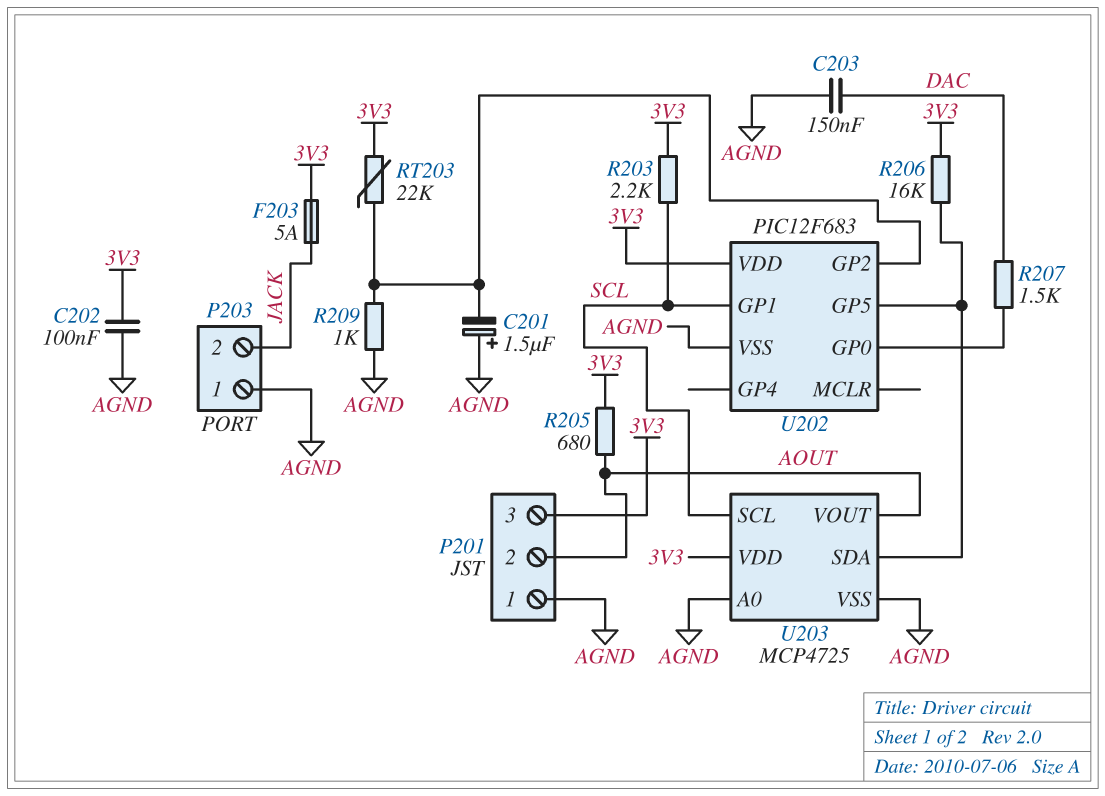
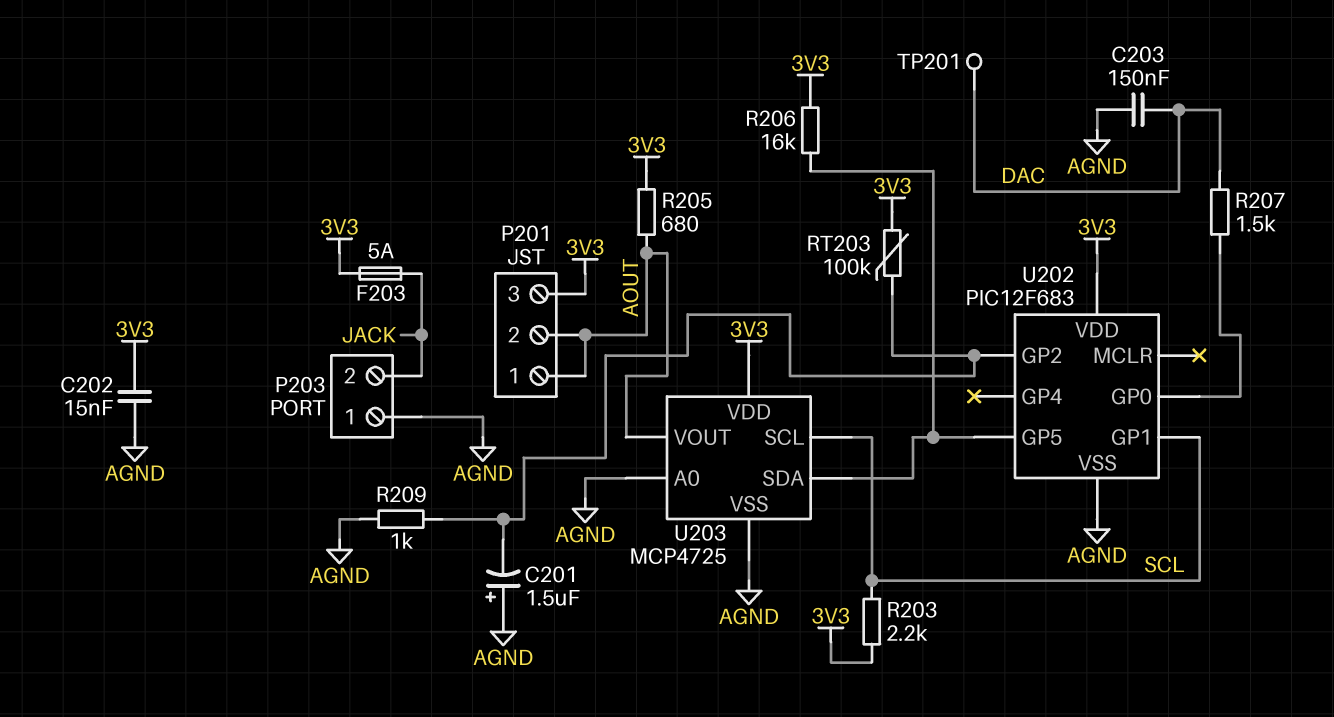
C202: 100nF (3V3, AGND) -> 15nF (3V3, AGND)
P201 pin 1: AGND -> AOUT
RT203: 22k (3V3, U202/GP2) -> 100k (3V3, U202/GP2)
TP201: none -> test point (DAC)

